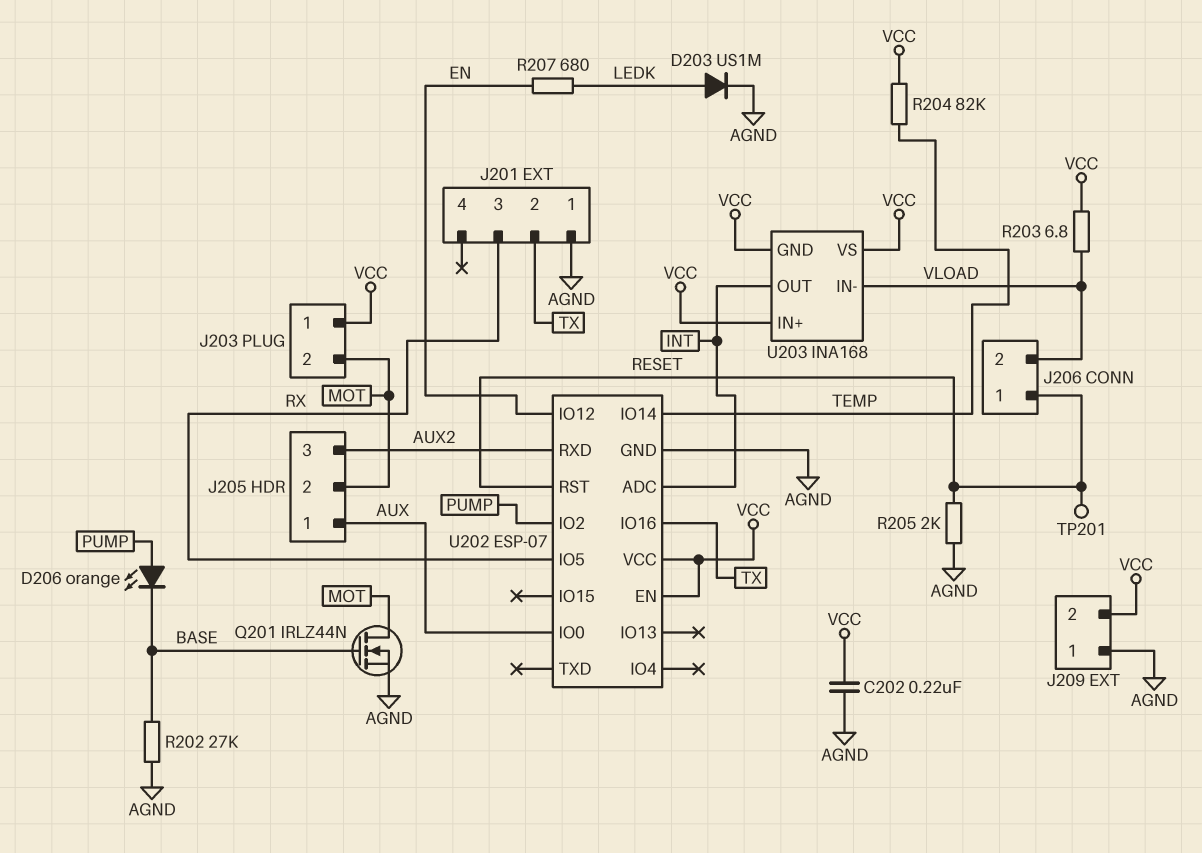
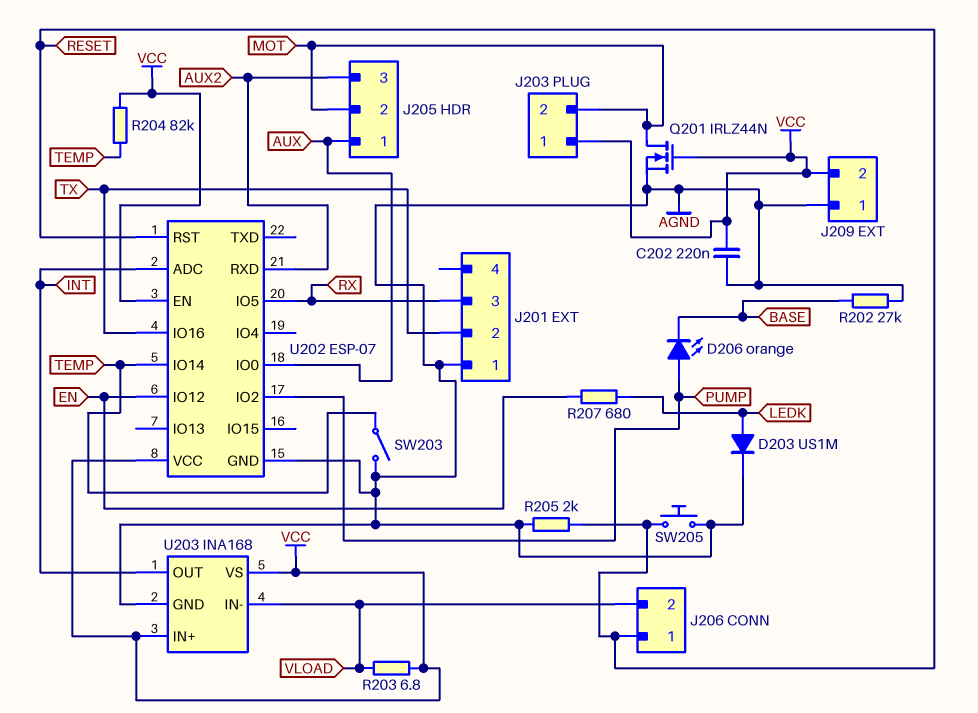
Q201: NMOS IRLZ44N (G BASE, D MOT, S AGND) -> NMOS IRLZ44N (G VCC, D MOT, S AGND)
SW203: none -> switch (AGND, TEMP)
SW205: none -> button (AGND, RESET)
TP201: test point (RESET) -> none
U203 pin GND: VCC -> AGND

